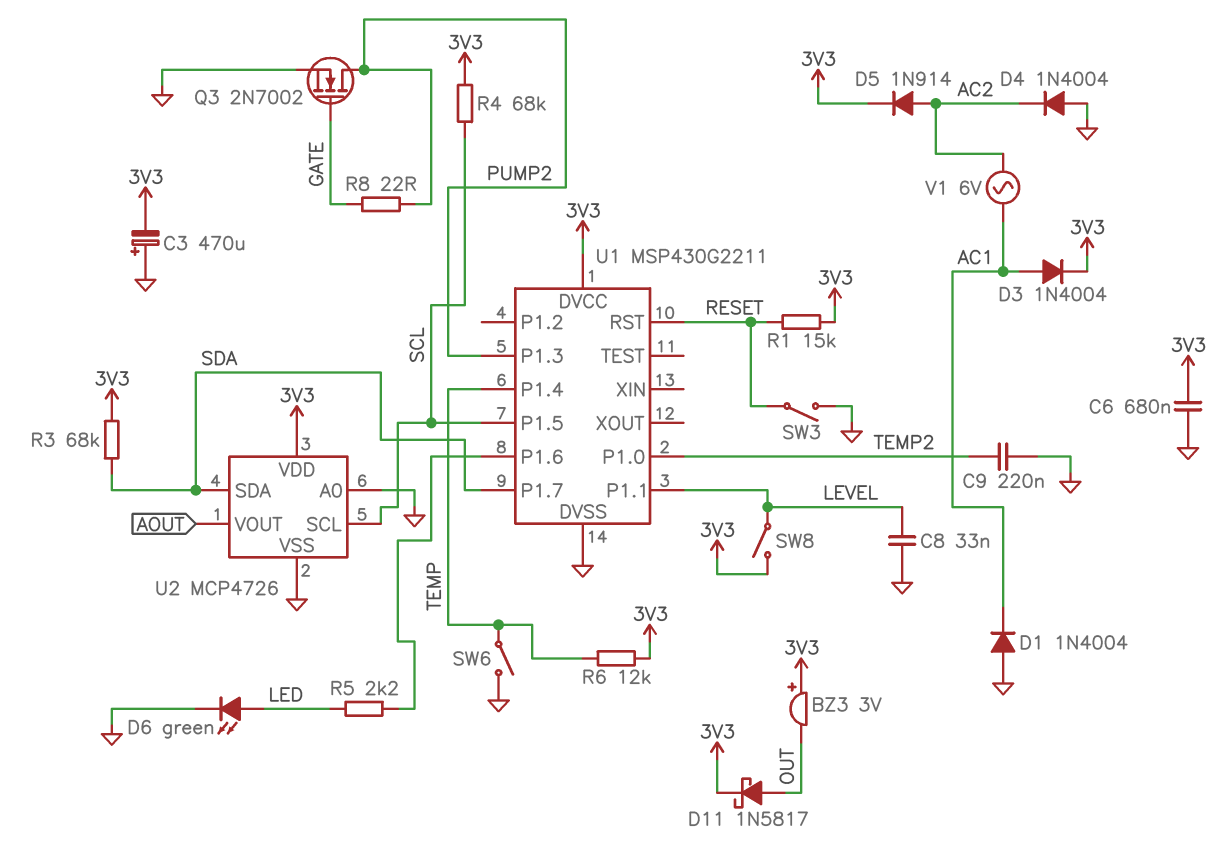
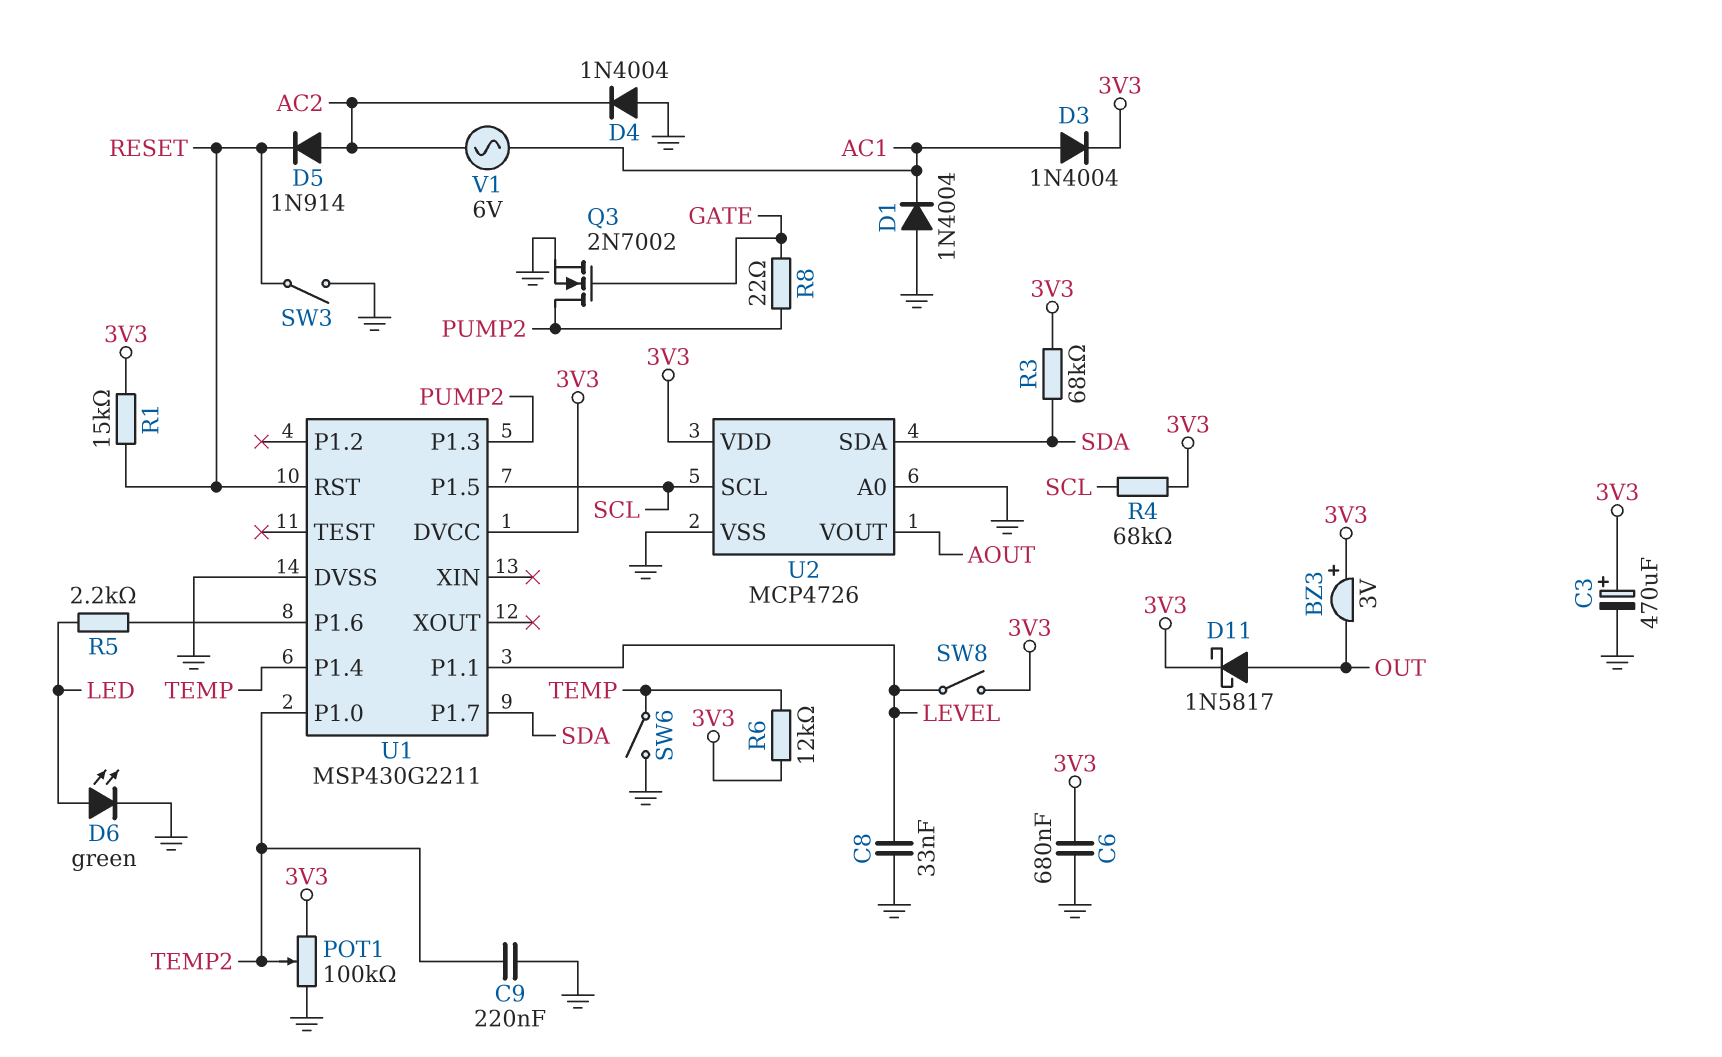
C3: 470uF (plus GND, minus 3V3) -> 470uF (plus 3V3, minus GND)
D5: diode 1N914 (A AC2, K 3V3) -> diode 1N914 (A AC2, K RESET)
POT1: none -> 100k (3V3, GND, wiper TEMP2)

